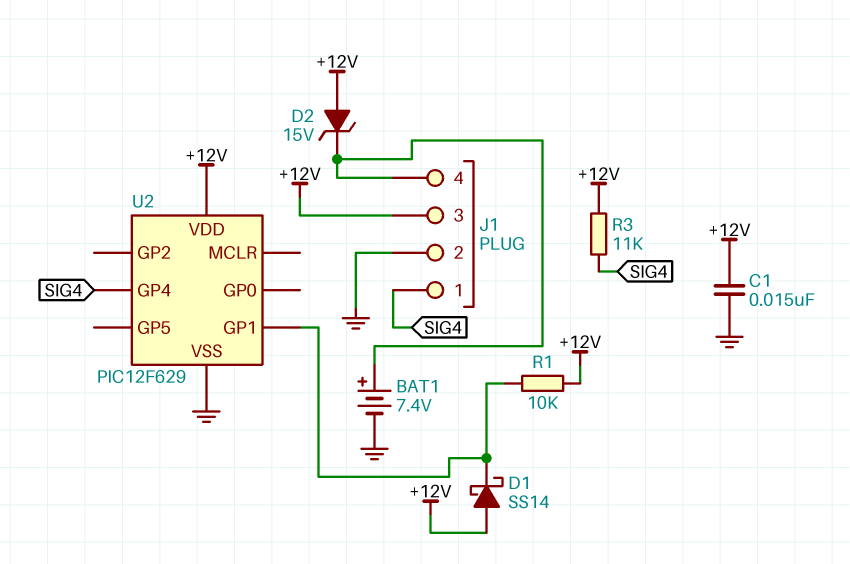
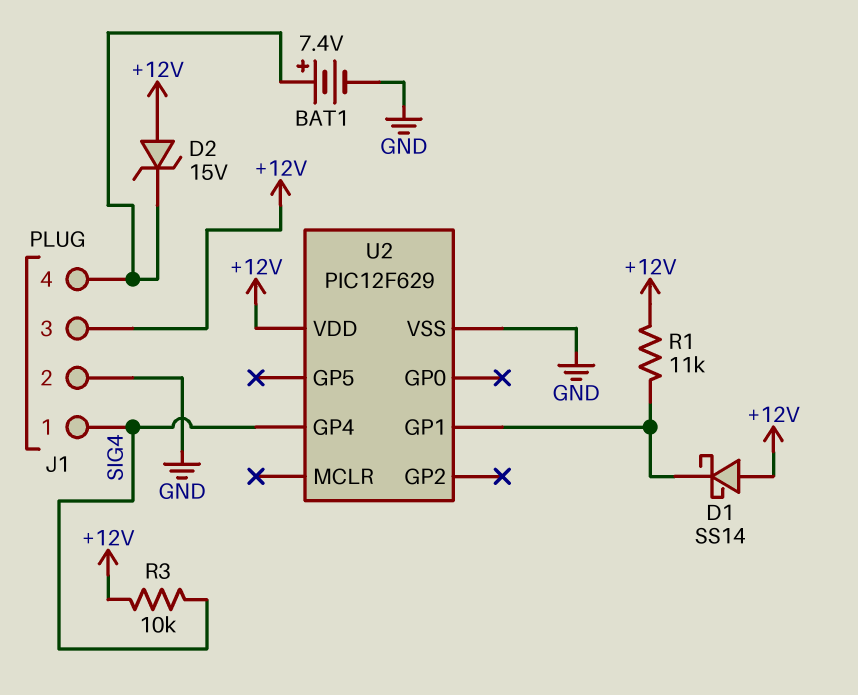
C1: 15nF (+12V, GND) -> none
R1: 10k (+12V, U2/GP1) -> 11k (+12V, U2/GP1)
R3: 11k (+12V, SIG4) -> 10k (+12V, SIG4)

